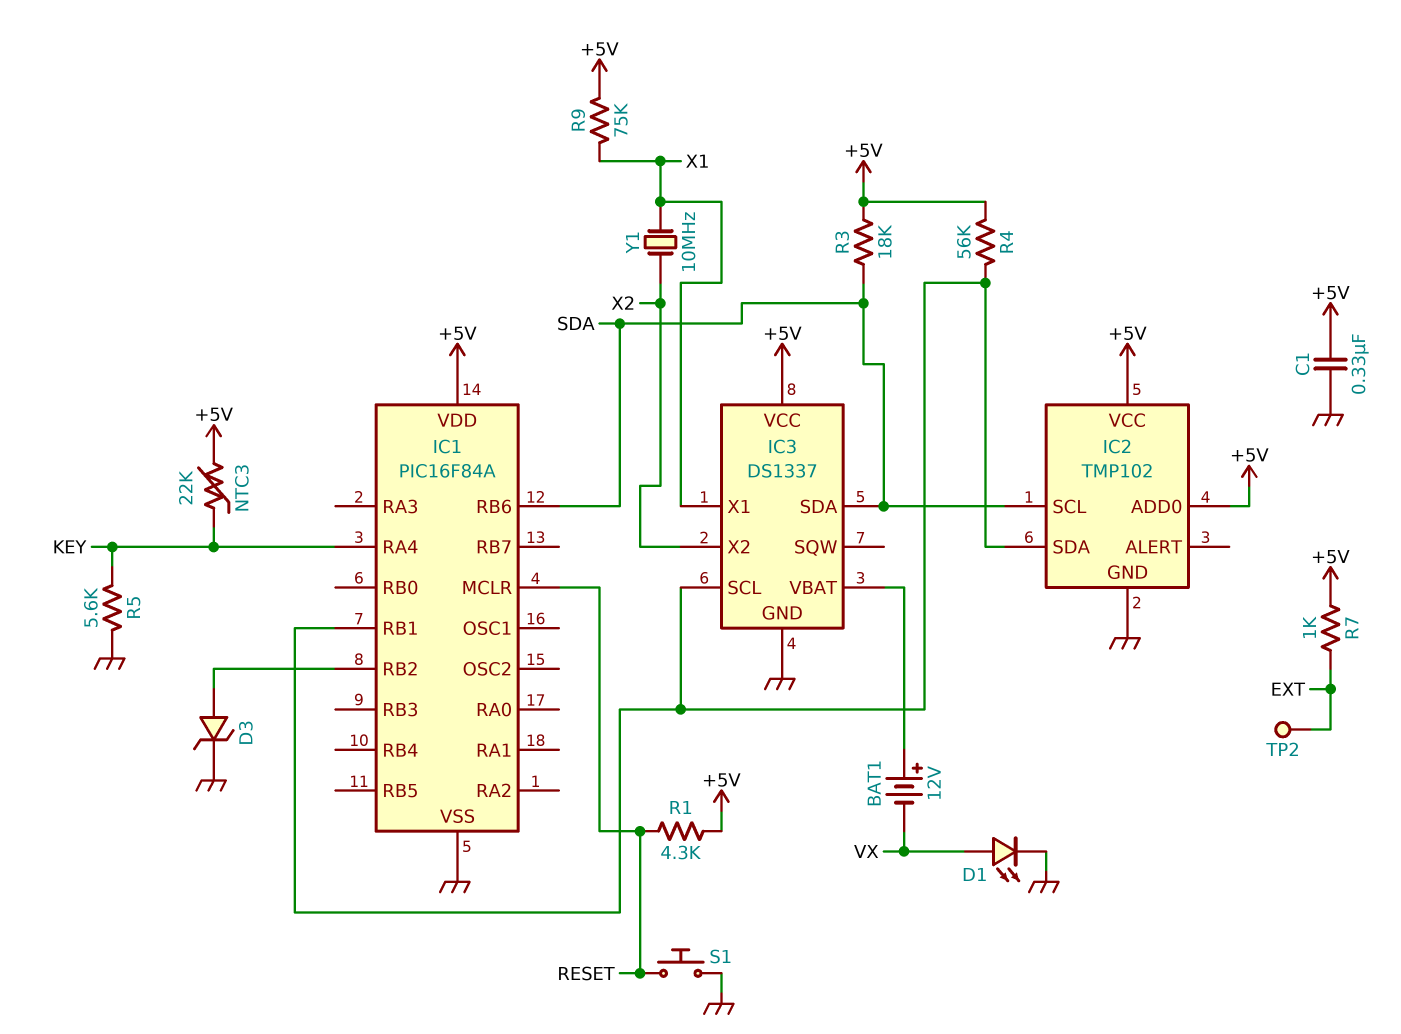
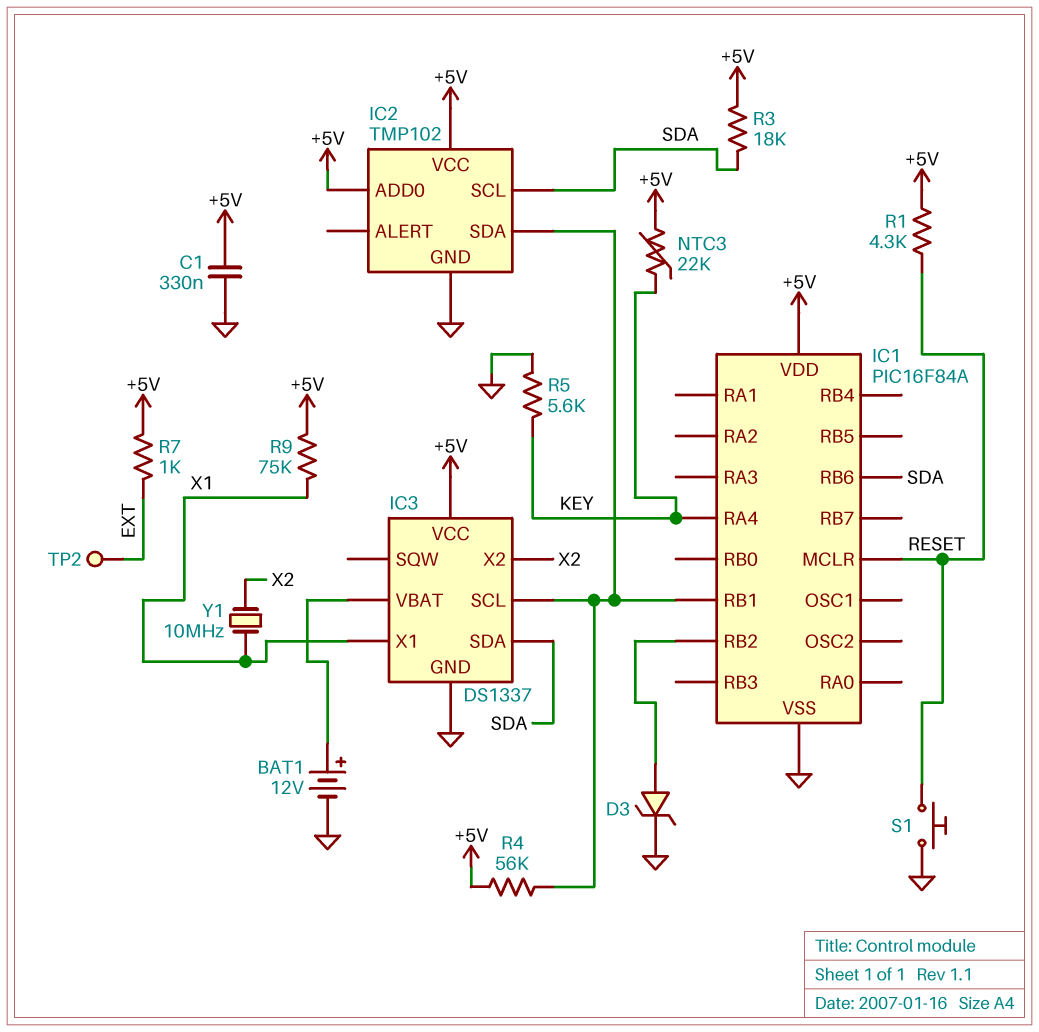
BAT1: 12V (plus IC3/VBAT, minus VX) -> 12V (plus IC3/VBAT, minus GND)
D1: LED (A VX, K GND) -> none

